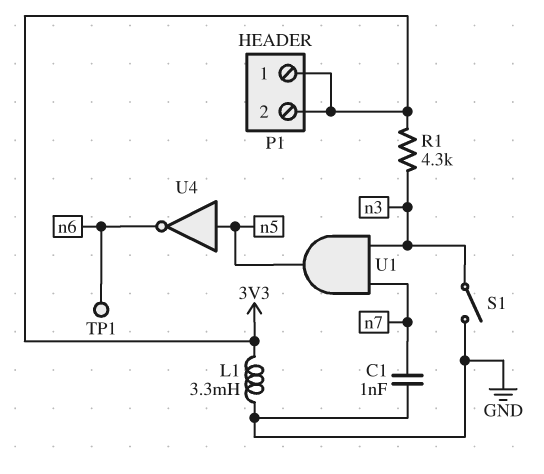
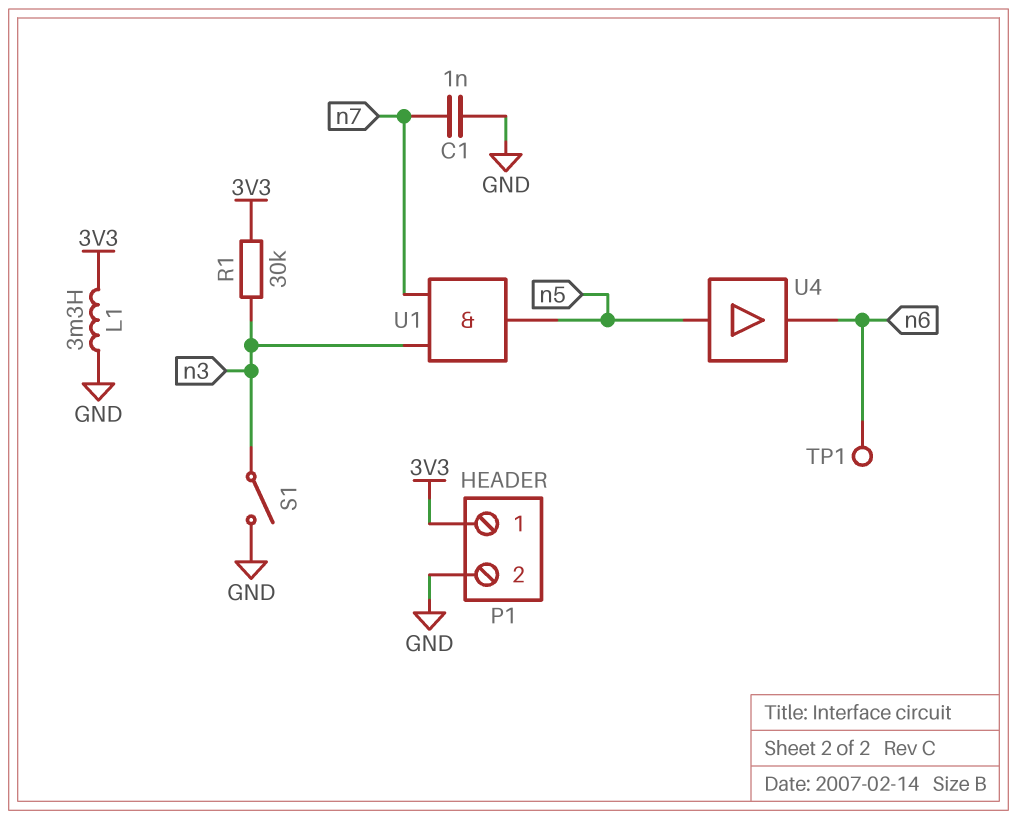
P1 pin 2: 3V3 -> GND
R1: 4.3k (3V3, n3) -> 30k (3V3, n3)
U4: NOT (in n5, out n6) -> buffer (in n5, out n6)

